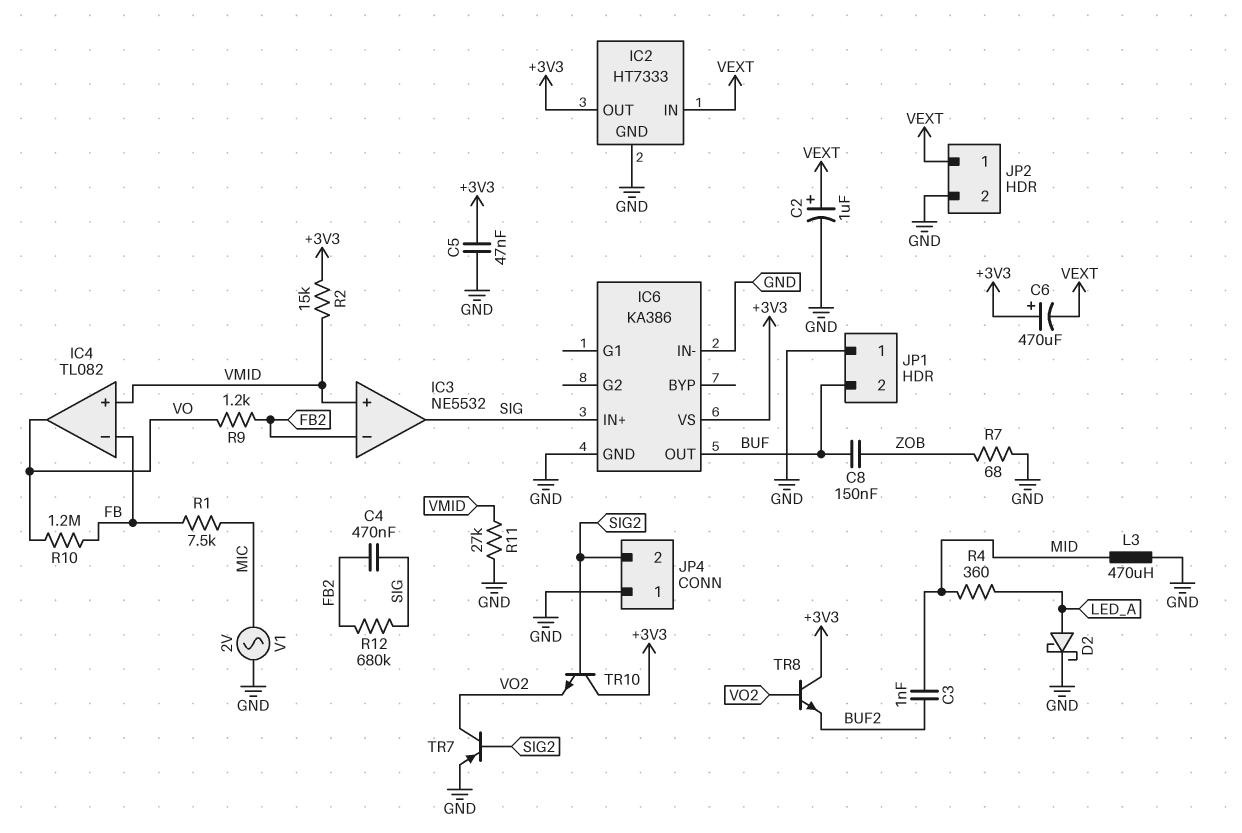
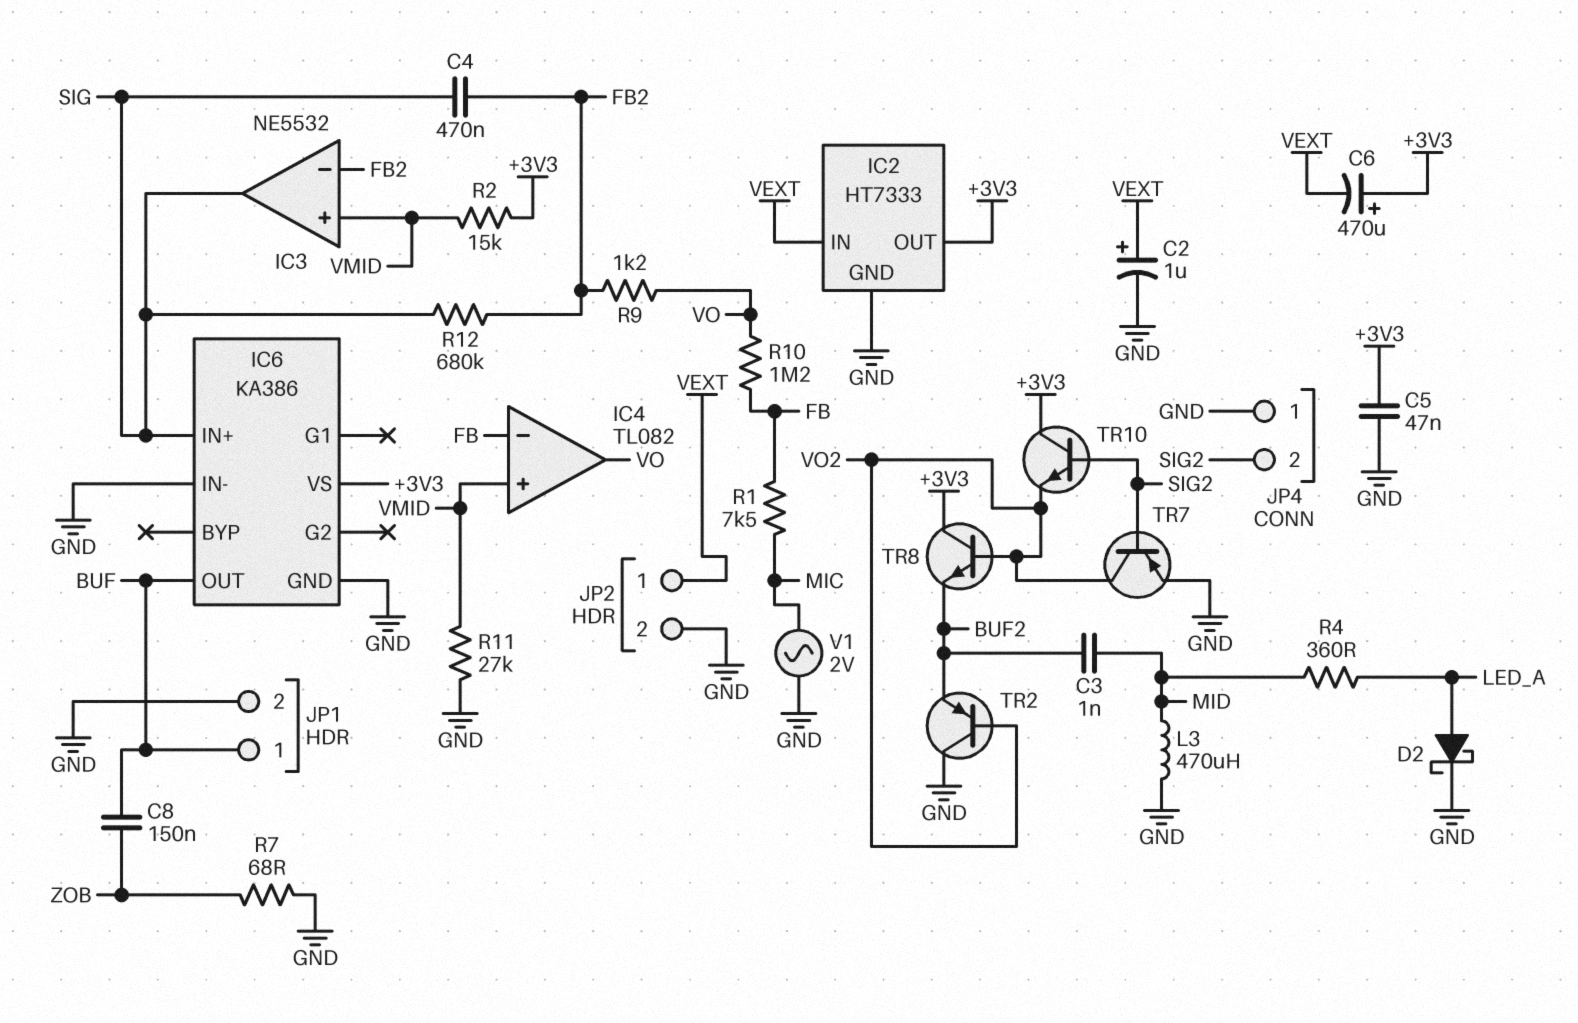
JP1 pin 1: GND -> BUF
JP1 pin 2: BUF -> GND
TR2: none -> PNP (B VO2, C GND, E BUF2)

